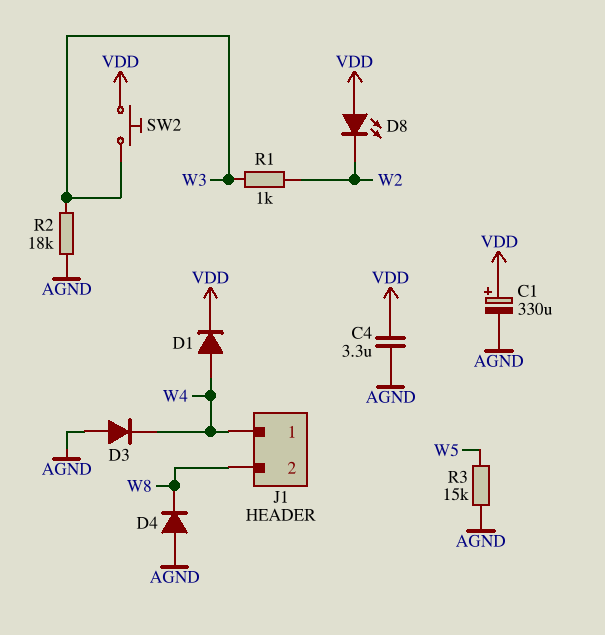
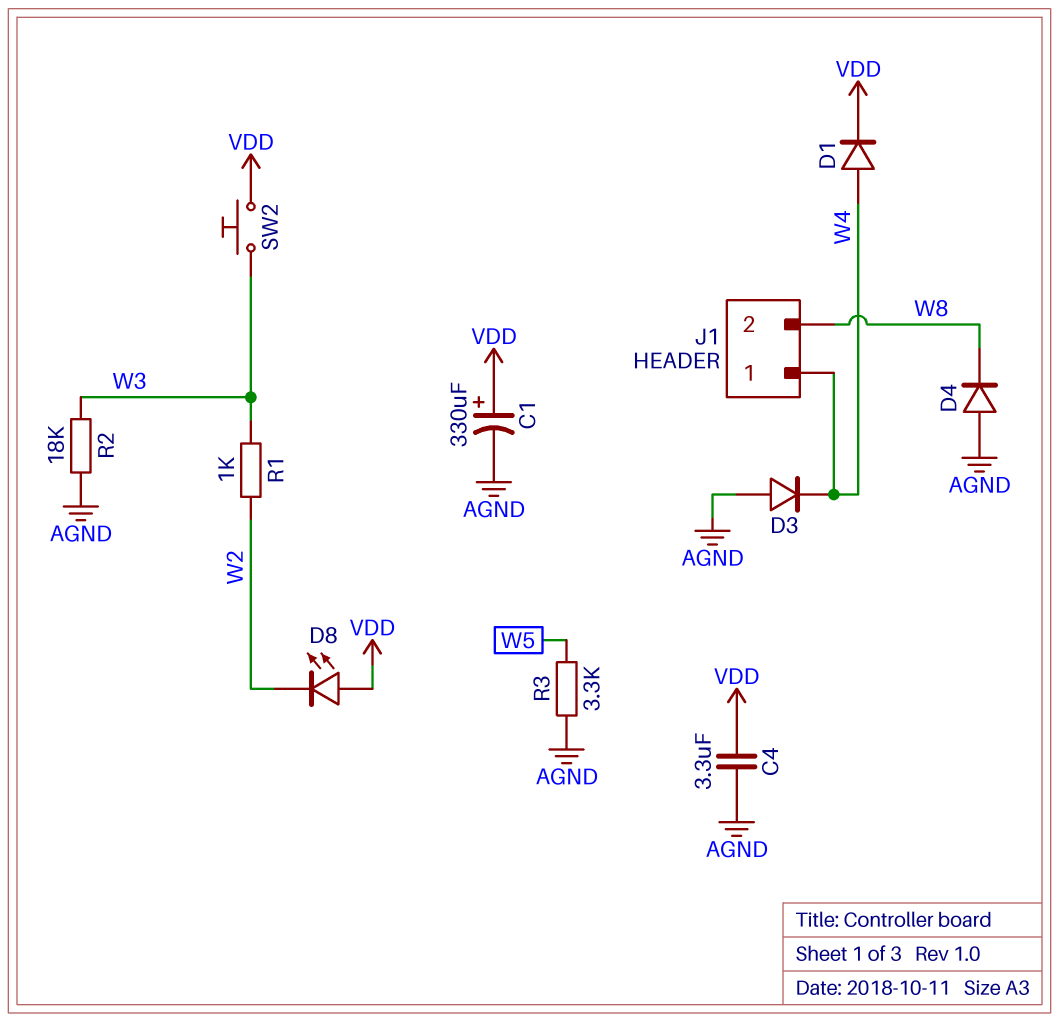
R3: 15k (AGND, W5) -> 3.3k (AGND, W5)

